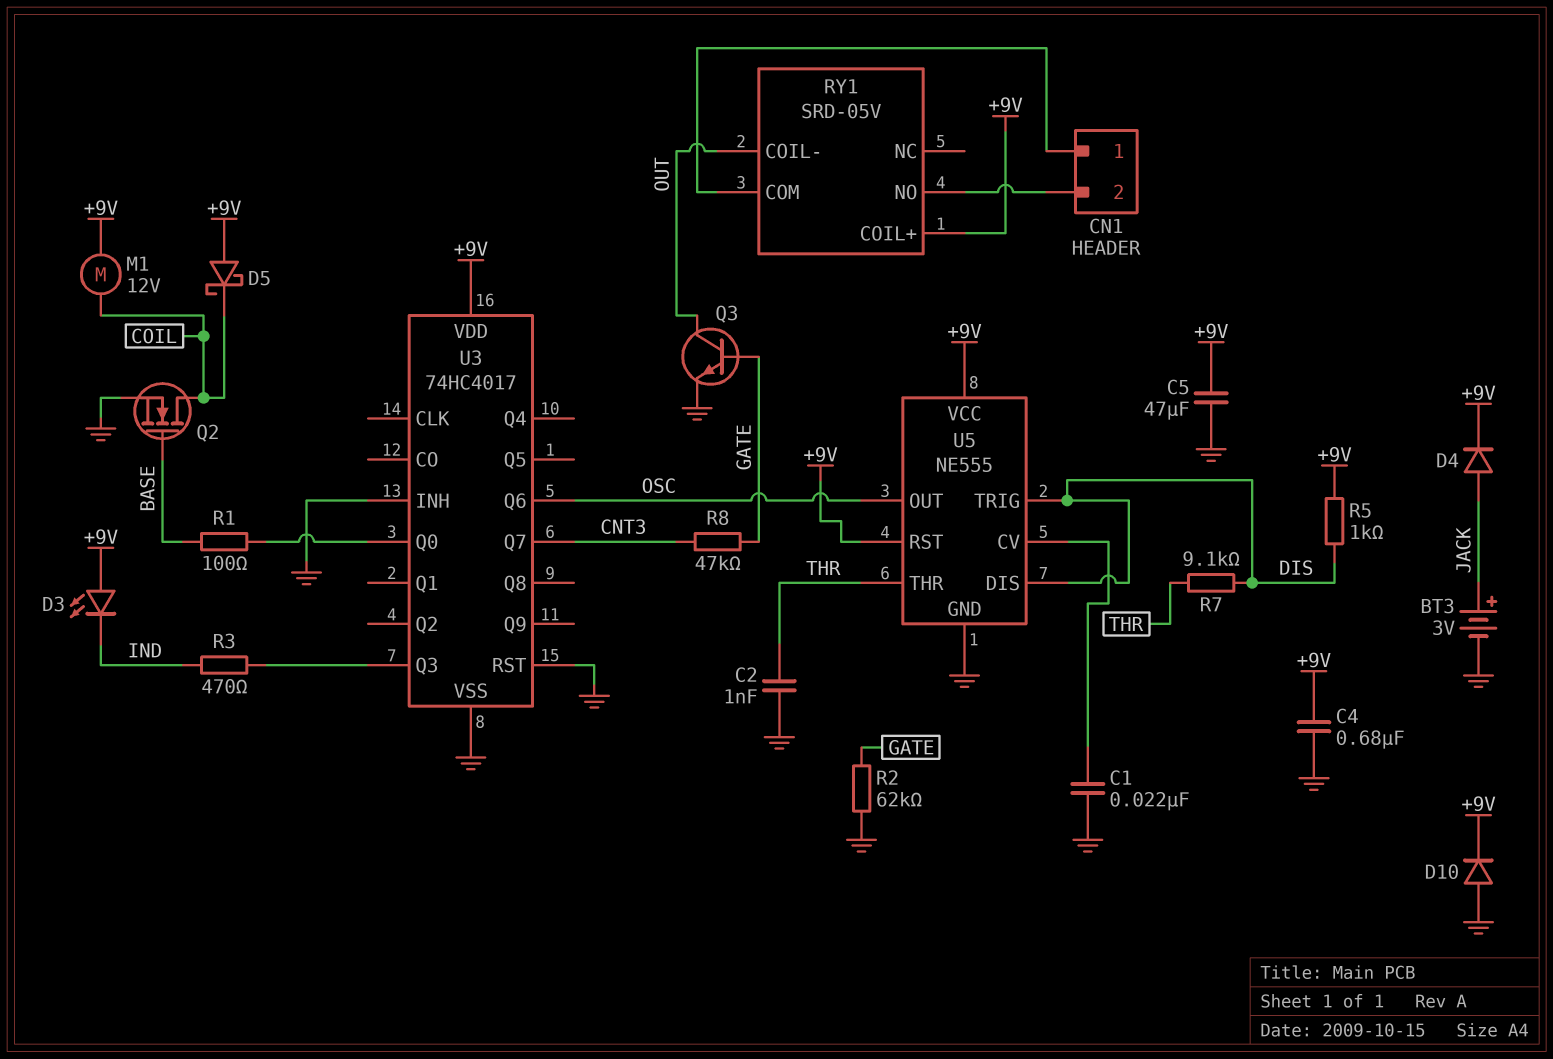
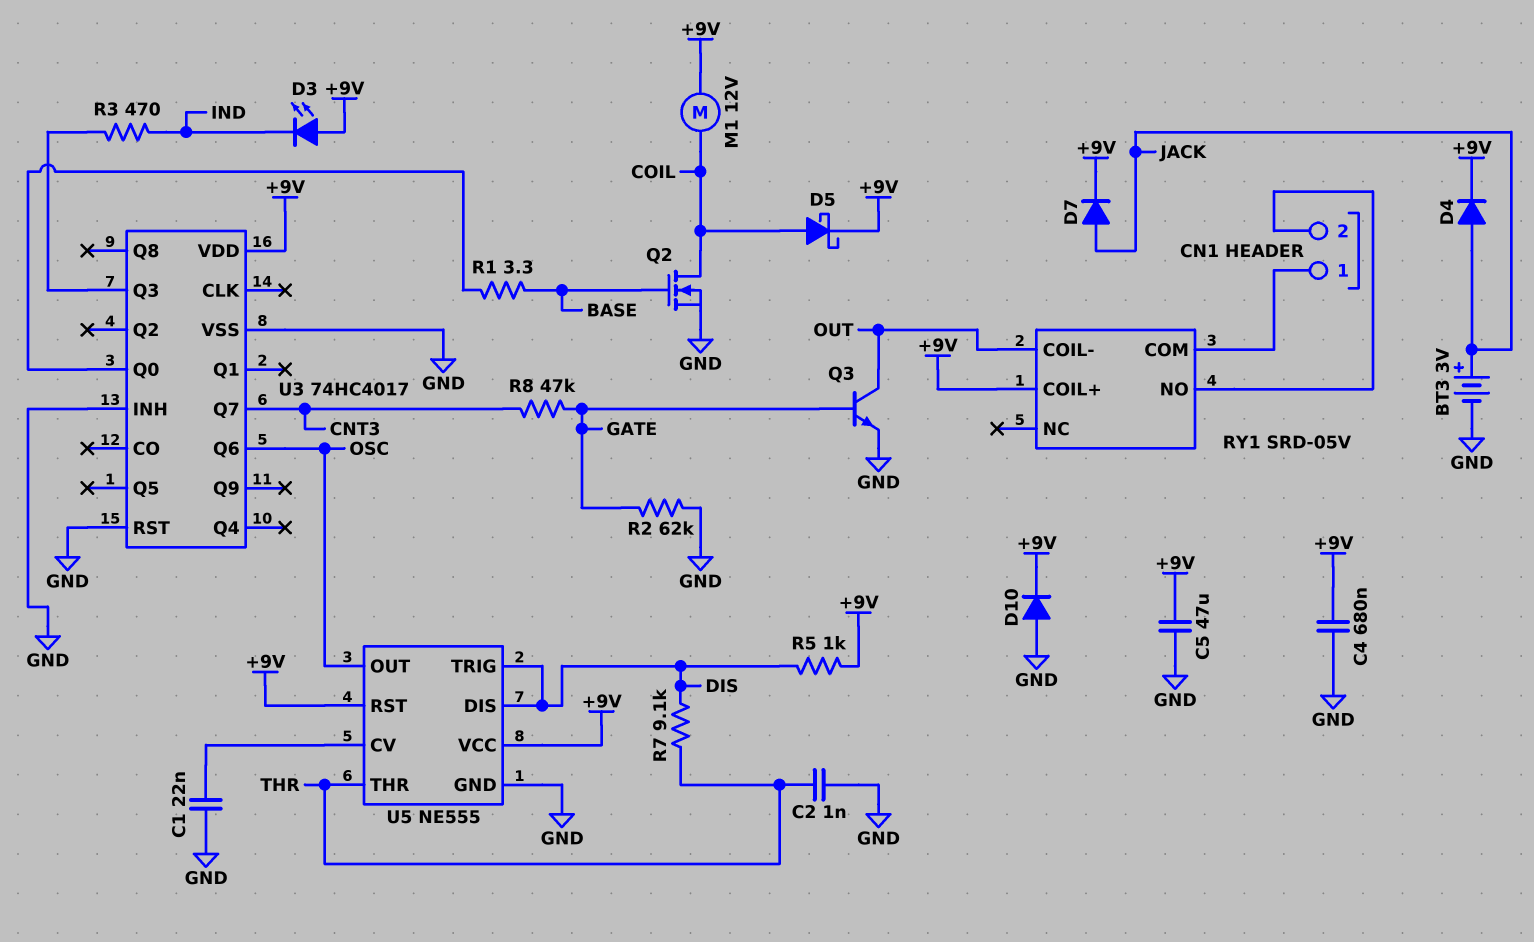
D5: schottky (A +9V, K COIL) -> schottky (A COIL, K +9V)
D7: none -> diode (A JACK, K +9V)
R1: 100 (BASE, U3/Q0) -> 3.3 (BASE, U3/Q0)

